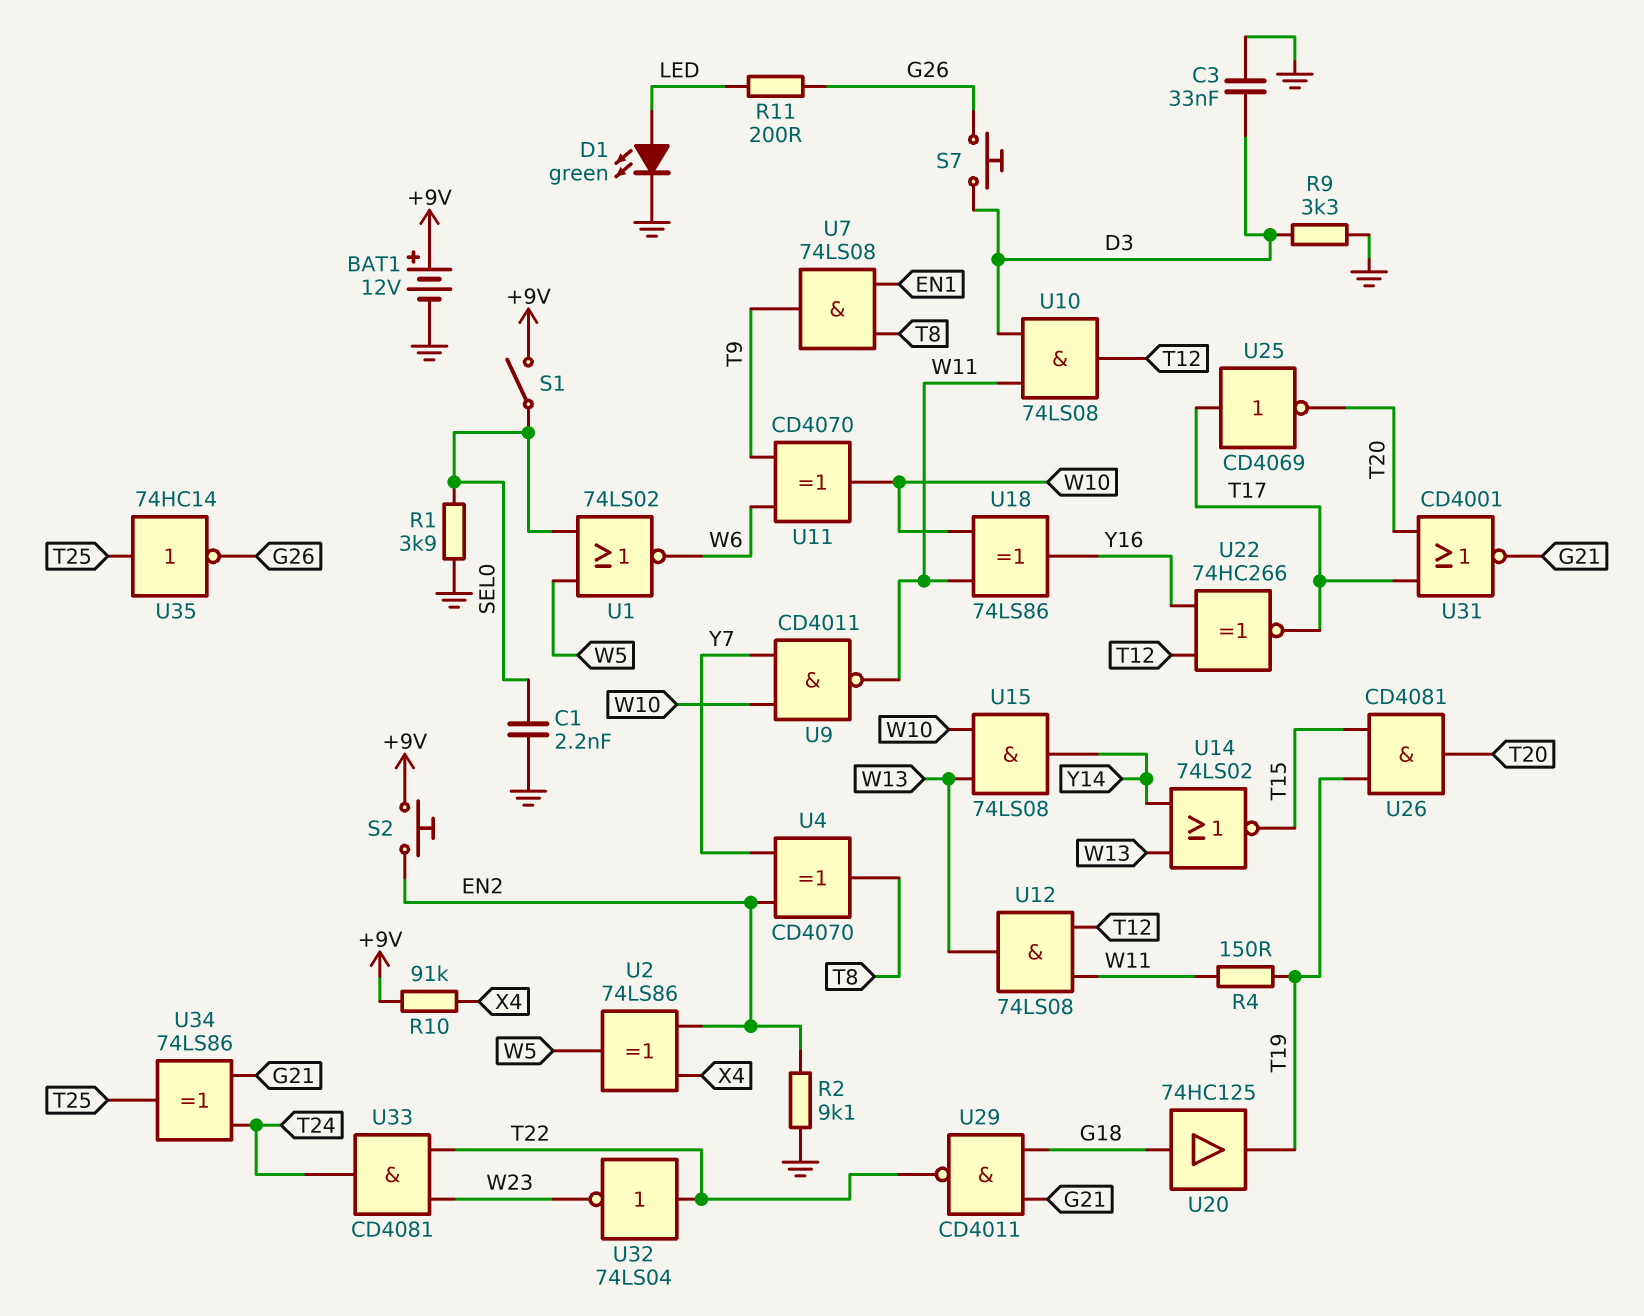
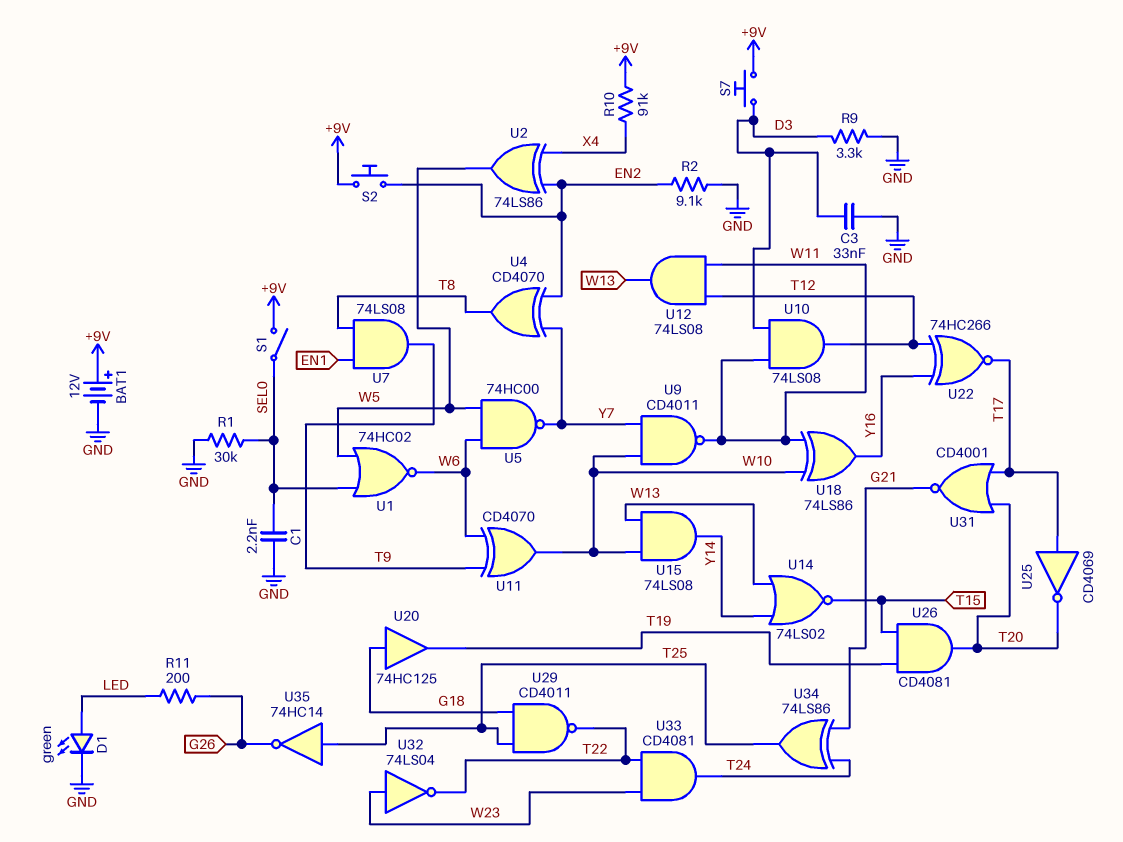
R1: 3.9k (GND, SEL0) -> 30k (GND, SEL0)
R4: 150 (T19, W11) -> none
S7: button (D3, G26) -> button (+9V, D3)
U1: NOR 74LS02 (in SEL0, in W5, out W6) -> NOR 74HC02 (in SEL0, in W5, out W6)
U5: none -> NAND 74HC00 (in W5, in W6, out Y7)
U29: NAND CD4011 (in G18, in G21, out T22) -> NAND CD4011 (in G18, in T25, out T22)
U32: NOT 74LS04 (in T22, out W23) -> NOT 74LS04 (in W23, out T22)

